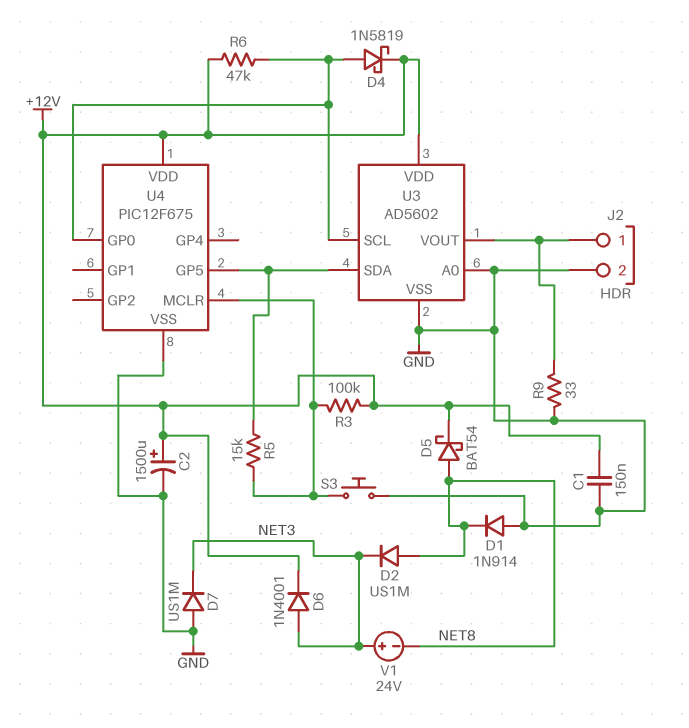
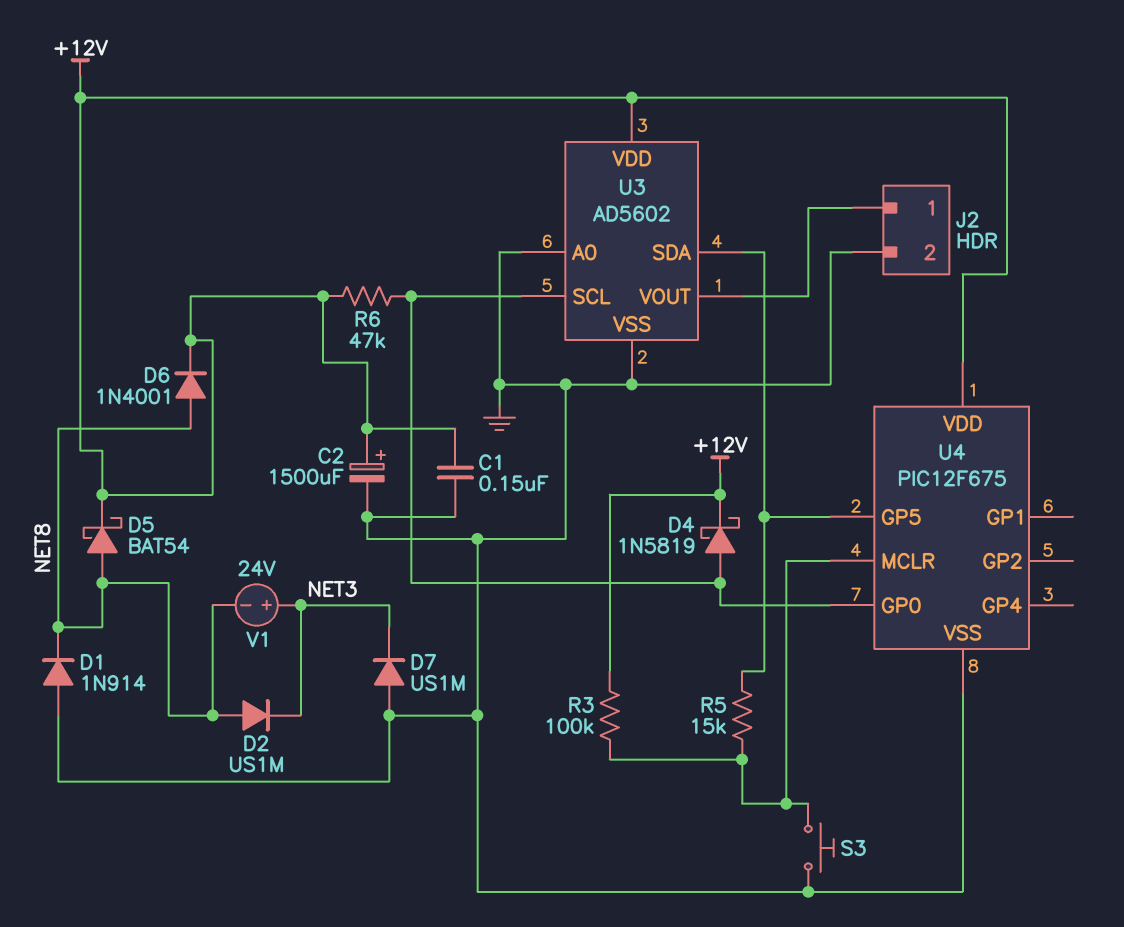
D6: diode 1N4001 (A NET3, K +12V) -> diode 1N4001 (A NET8, K +12V)
R9: 33 (GND, J2/1) -> none

